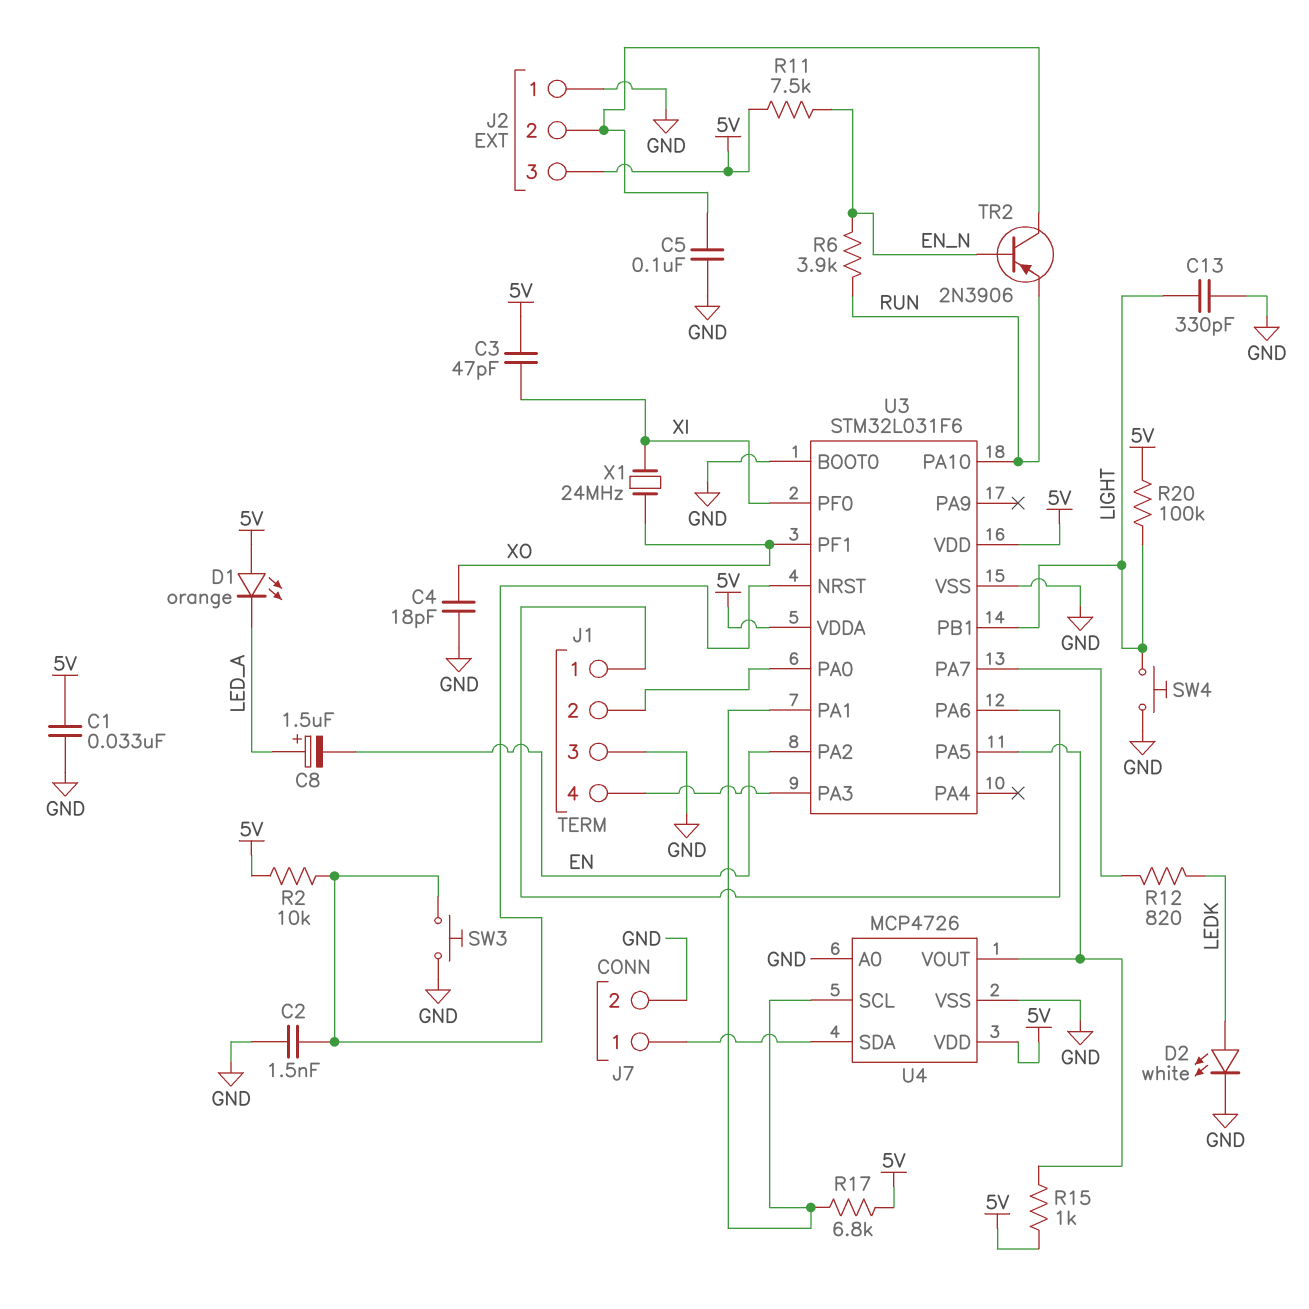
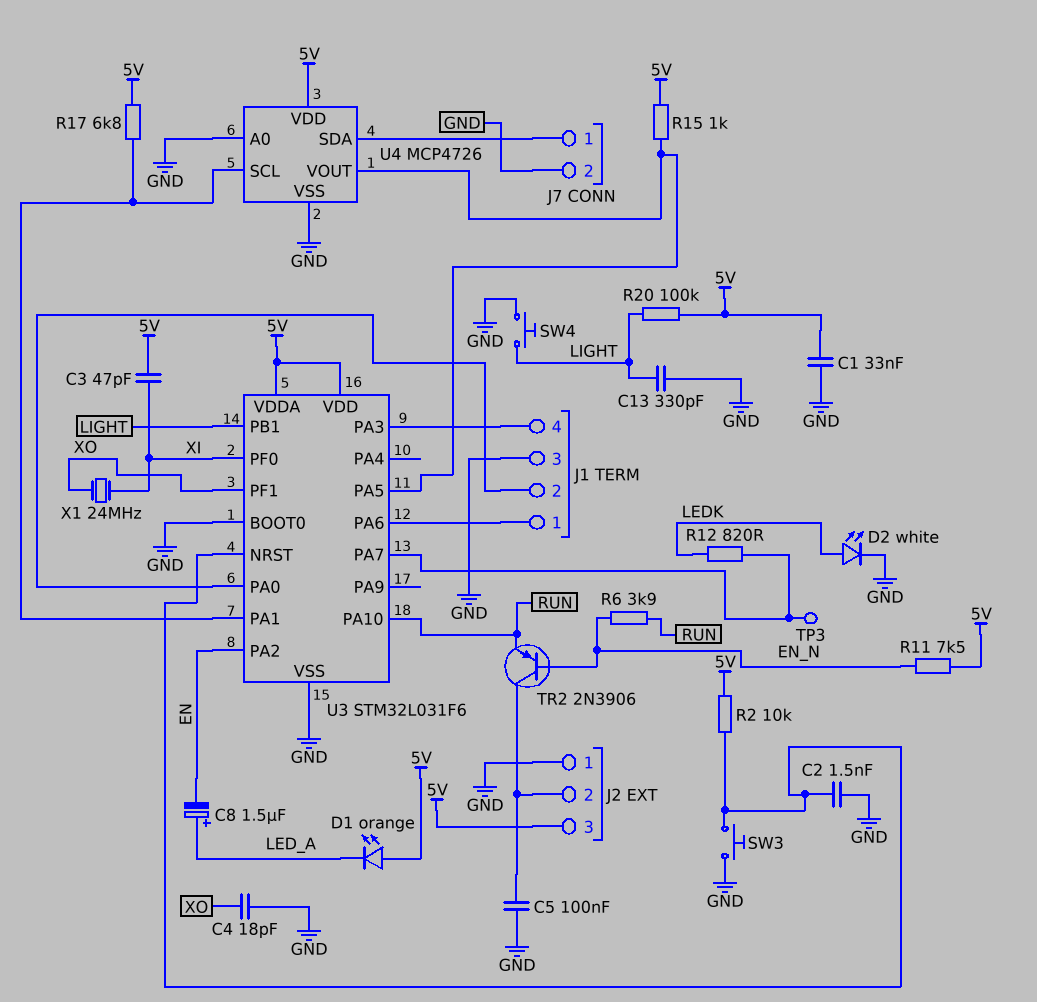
TP3: none -> test point (U3/PA7)

